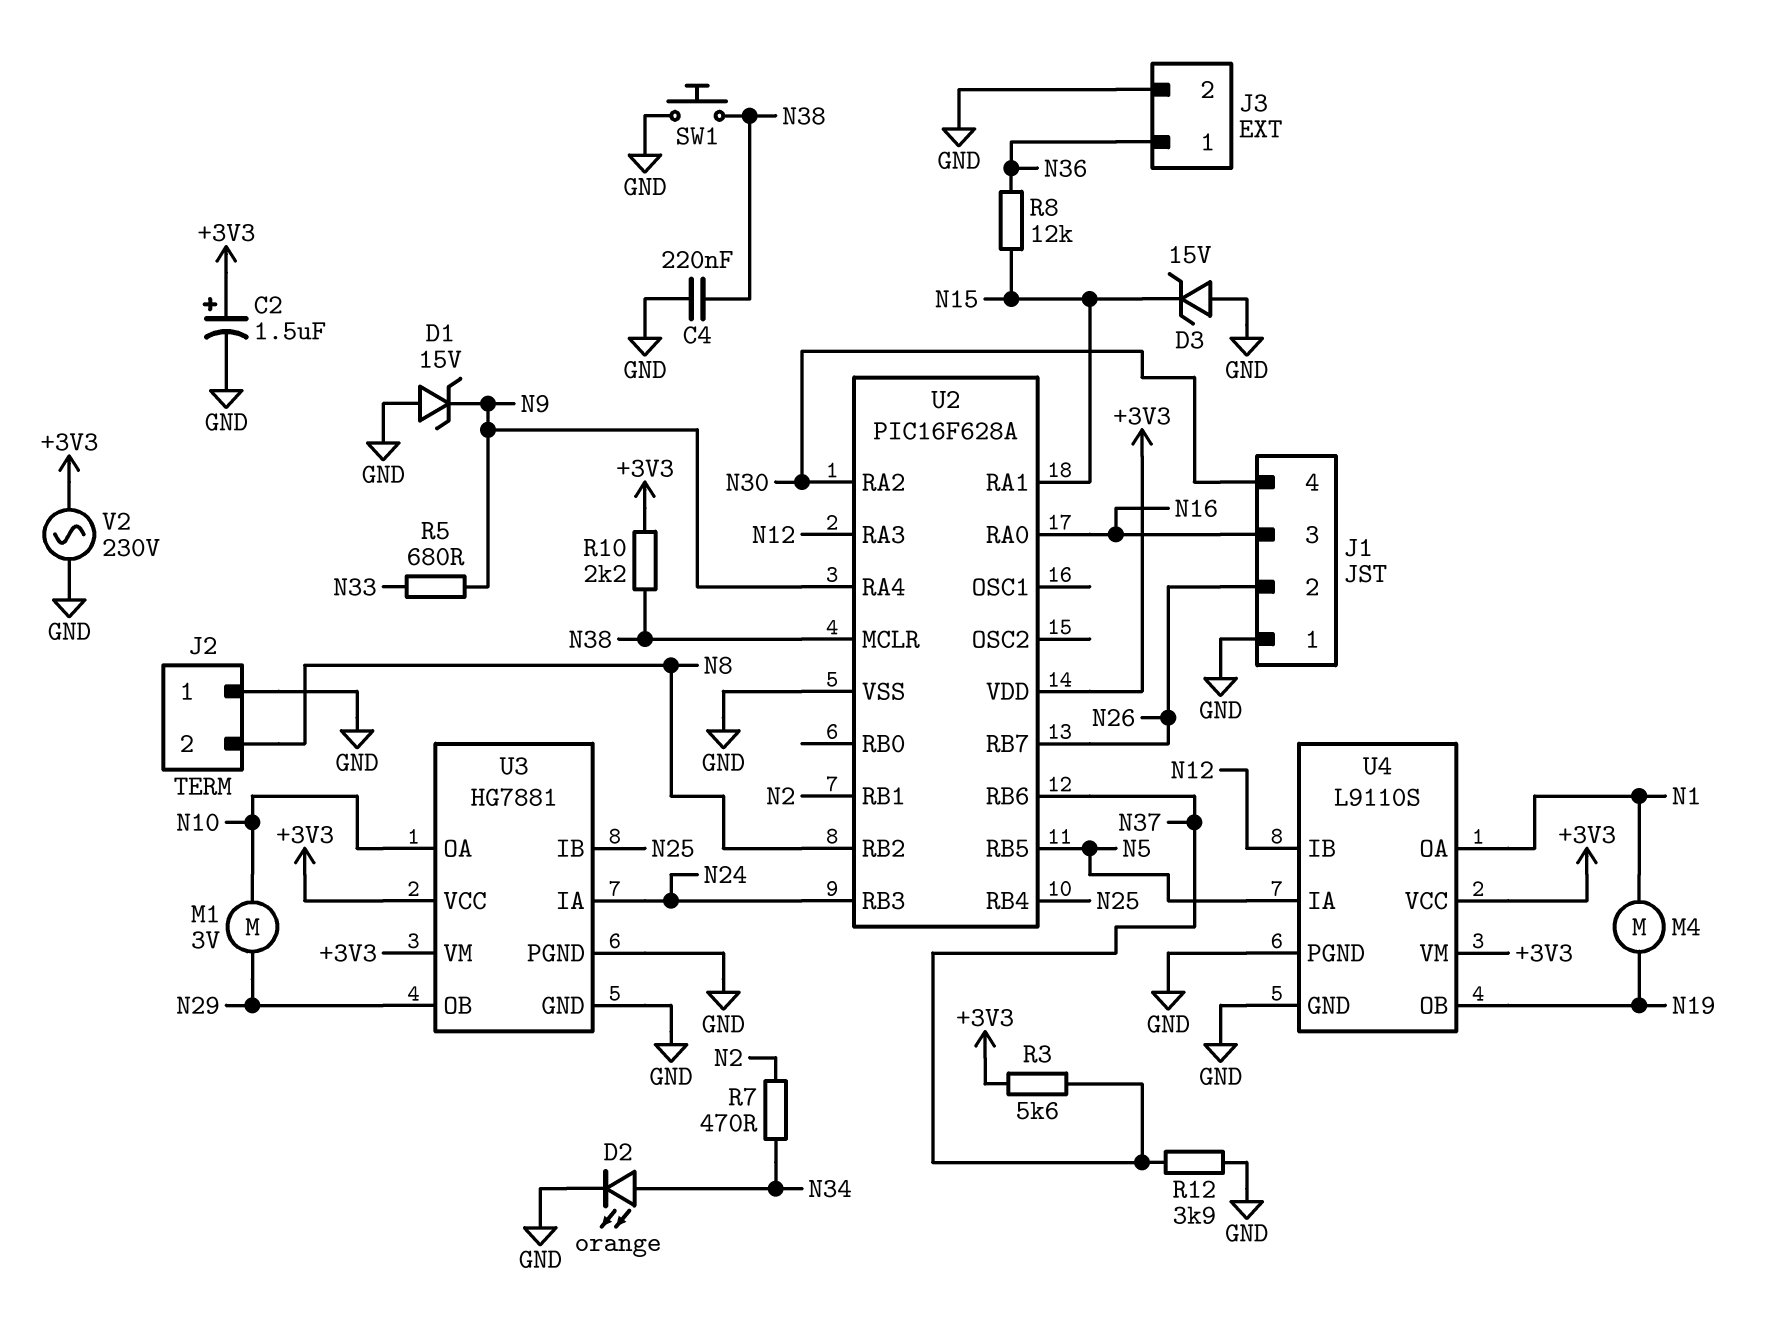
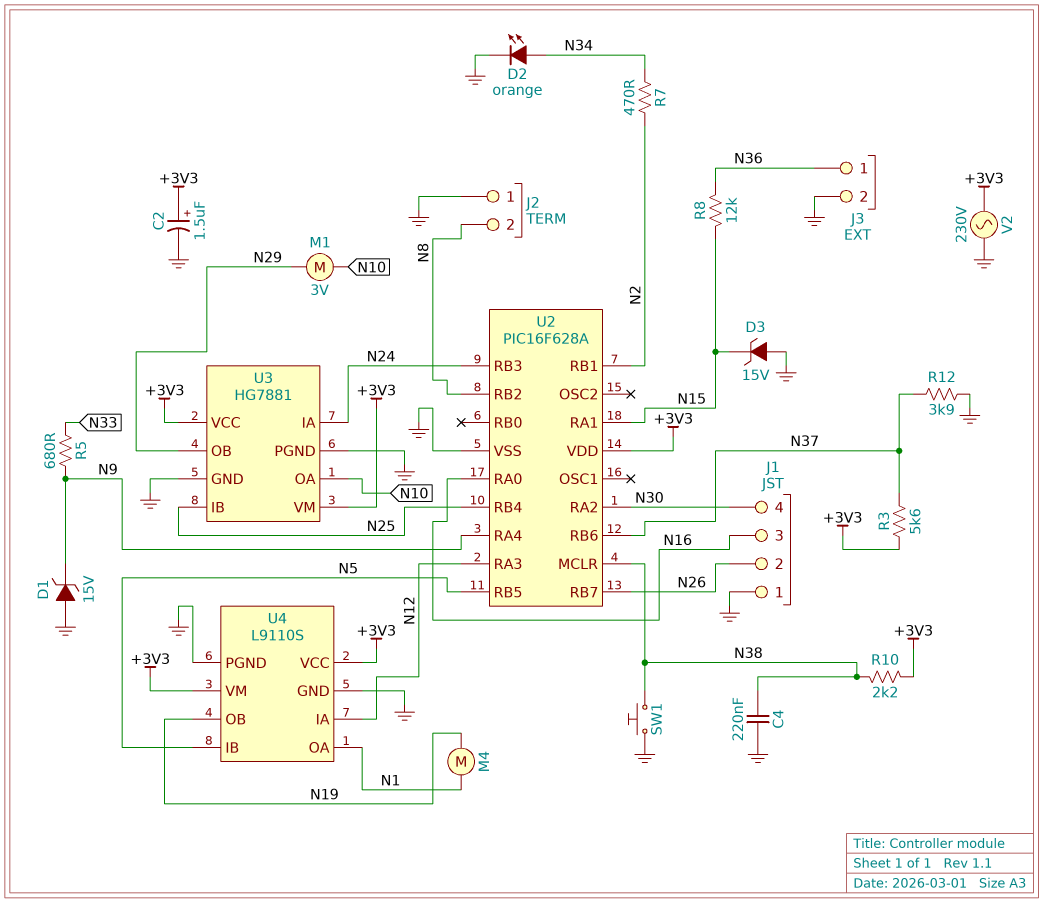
U4 pin IA: N5 -> N12
U4 pin IB: N12 -> N5

